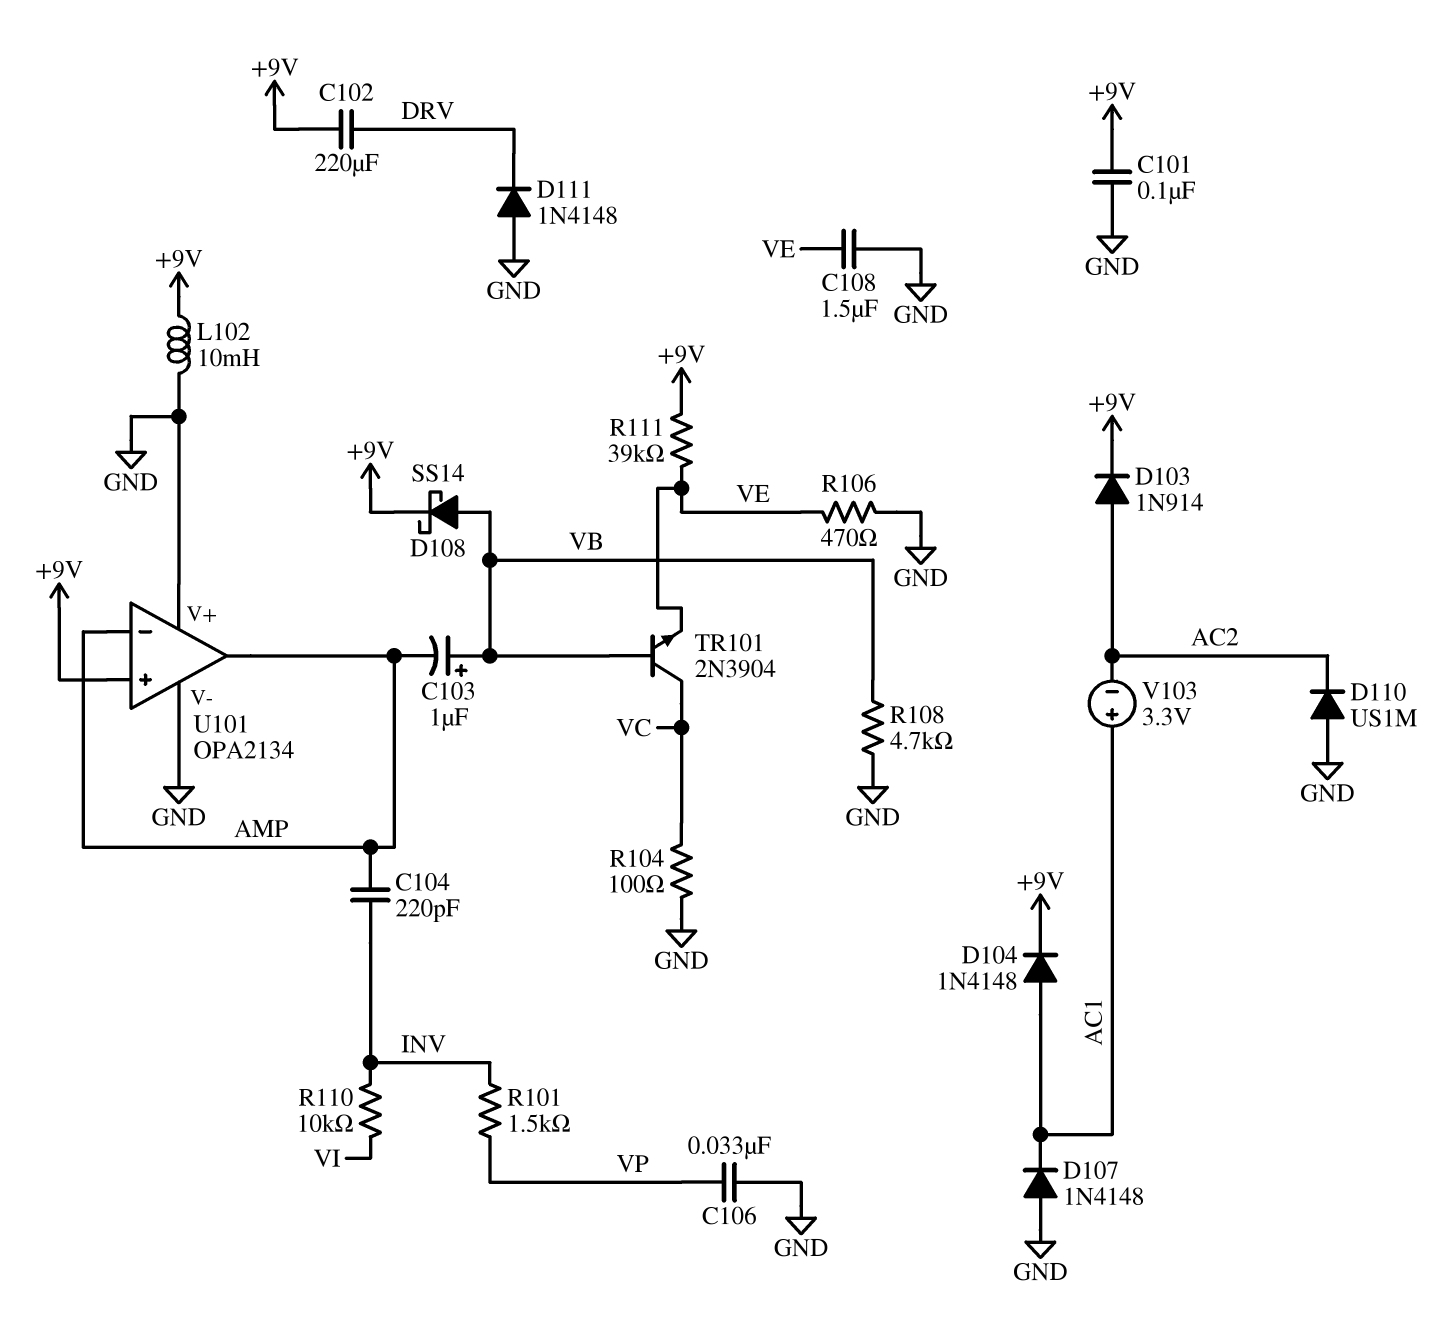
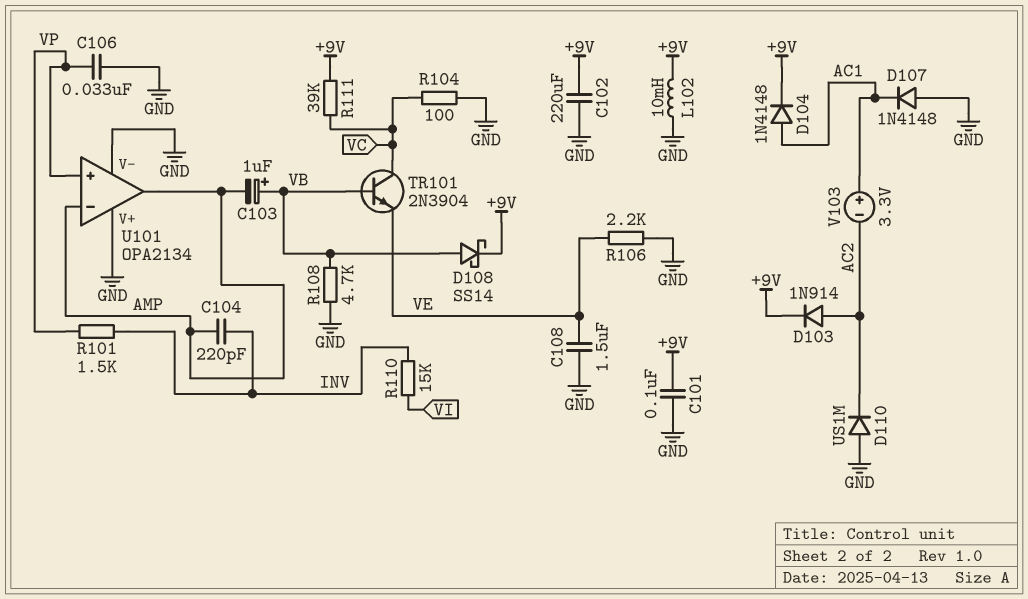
C102: 220uF (+9V, DRV) -> 220uF (+9V, GND)
D111: diode 1N4148 (A GND, K DRV) -> none
R106: 470 (GND, VE) -> 2.2k (GND, VE)
R110: 10k (INV, VI) -> 15k (INV, VI)
R111: 39k (+9V, VE) -> 39k (+9V, VC)
U101 pin in+: +9V -> VP

